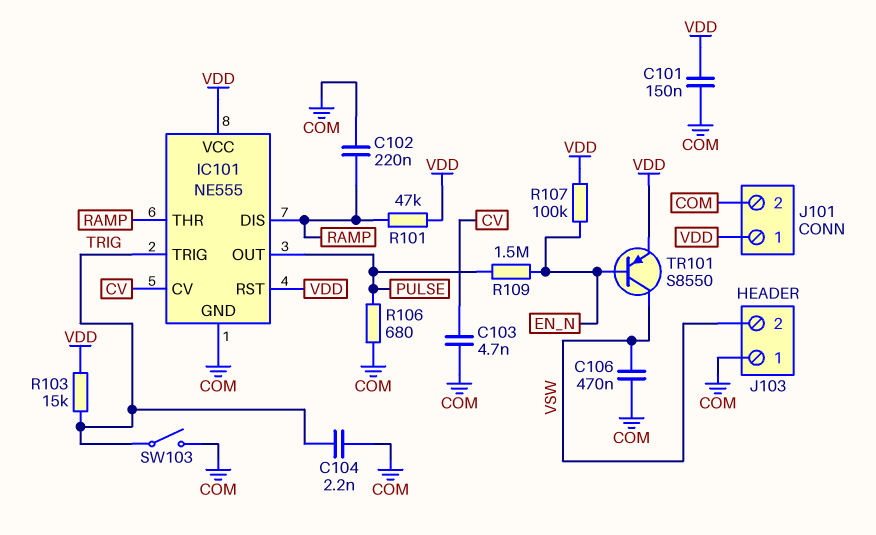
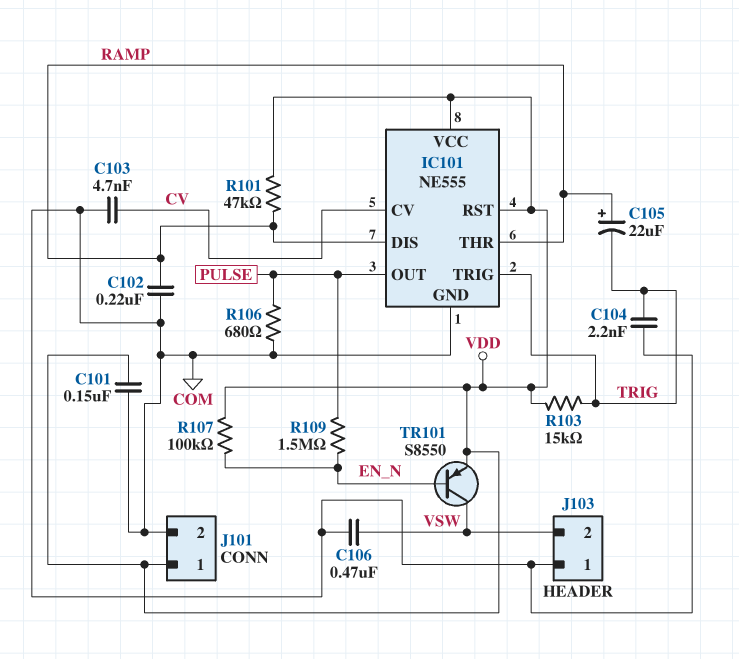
C105: none -> 22uF (plus RAMP, minus TRIG)
SW103: switch (COM, TRIG) -> none

